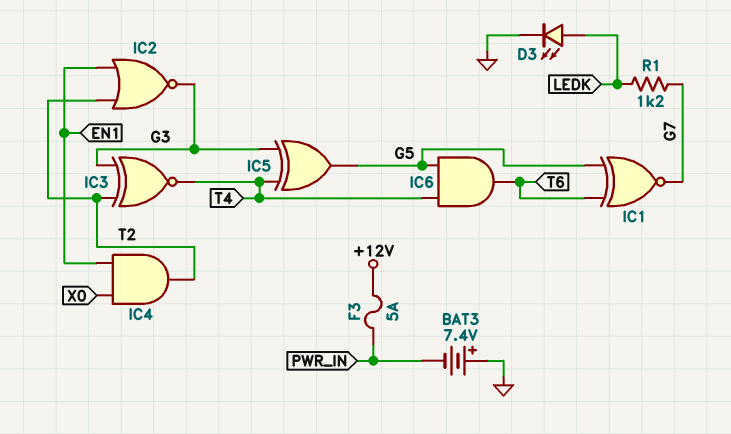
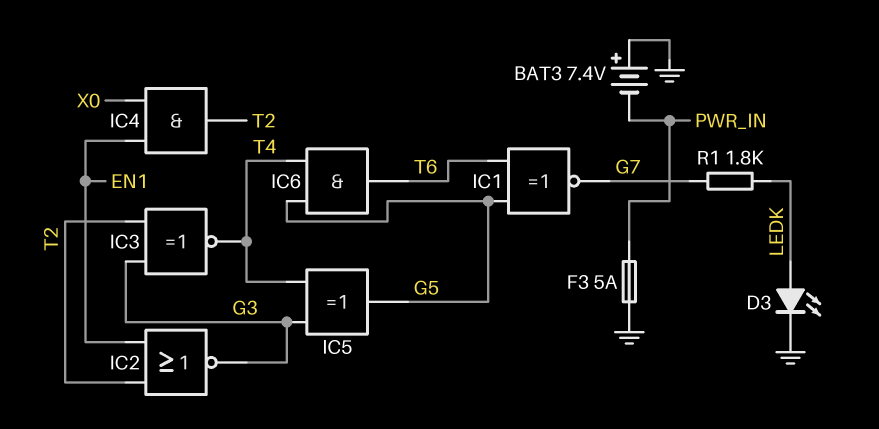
F3: 5A (+12V, PWR_IN) -> 5A (GND, PWR_IN)
R1: 1.2k (G7, LEDK) -> 1.8k (G7, LEDK)

